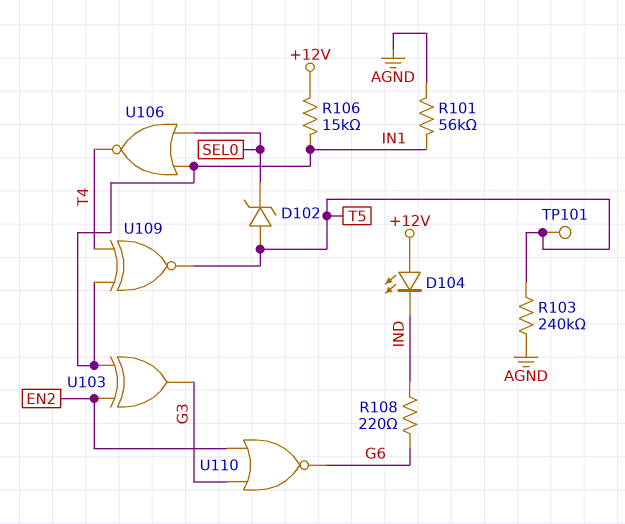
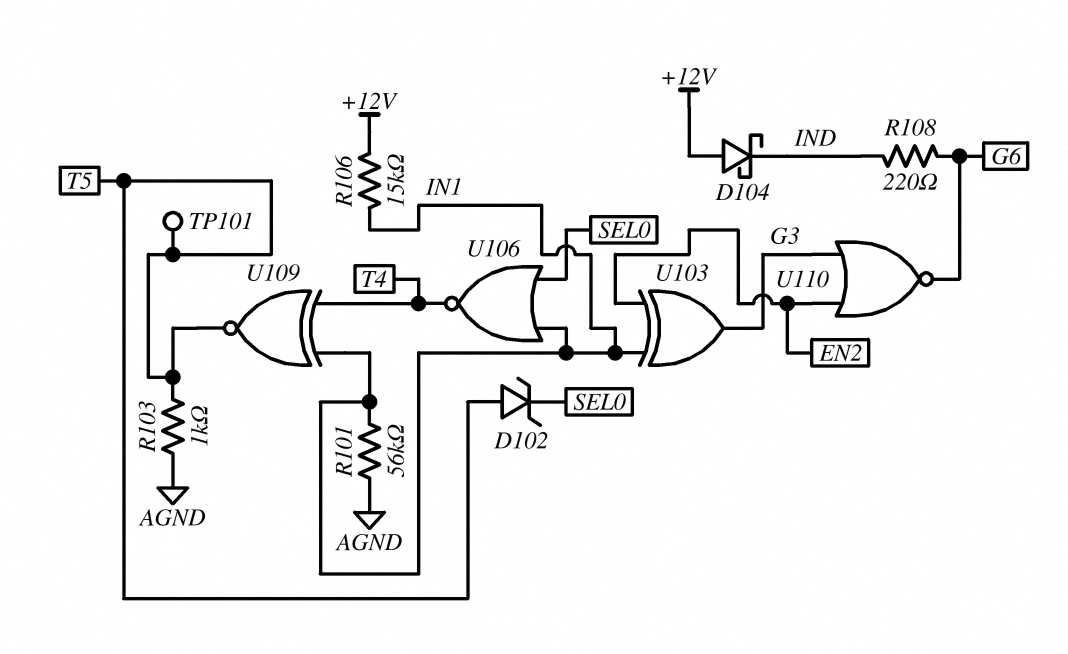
D104: LED (A +12V, K IND) -> schottky (A +12V, K IND)
R103: 240k (AGND, T5) -> 1k (AGND, T5)

